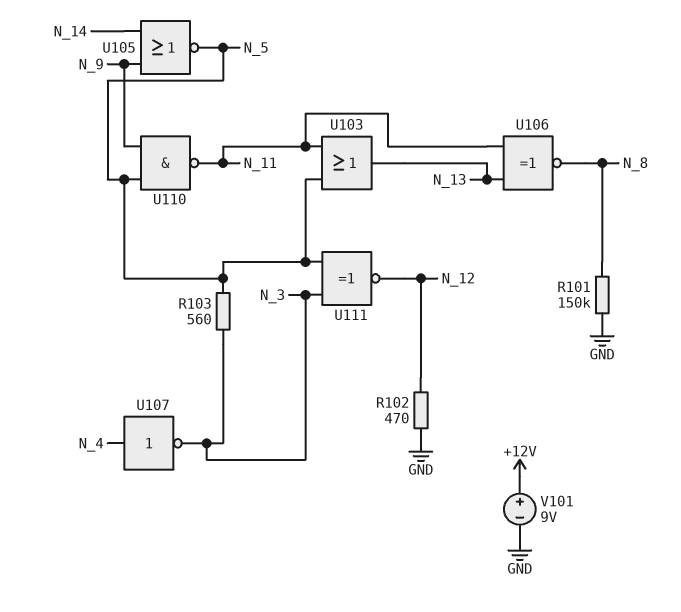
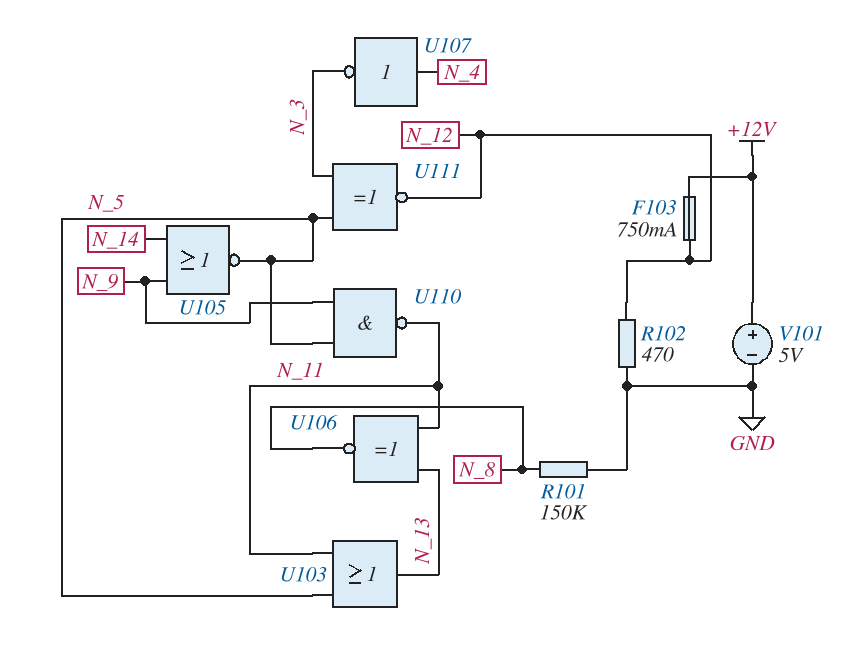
F103: none -> 750mA (+12V, N_12)
R103: 560 (N_3, N_5) -> none
V101: 9V (plus +12V, minus GND) -> 5V (plus +12V, minus GND)

